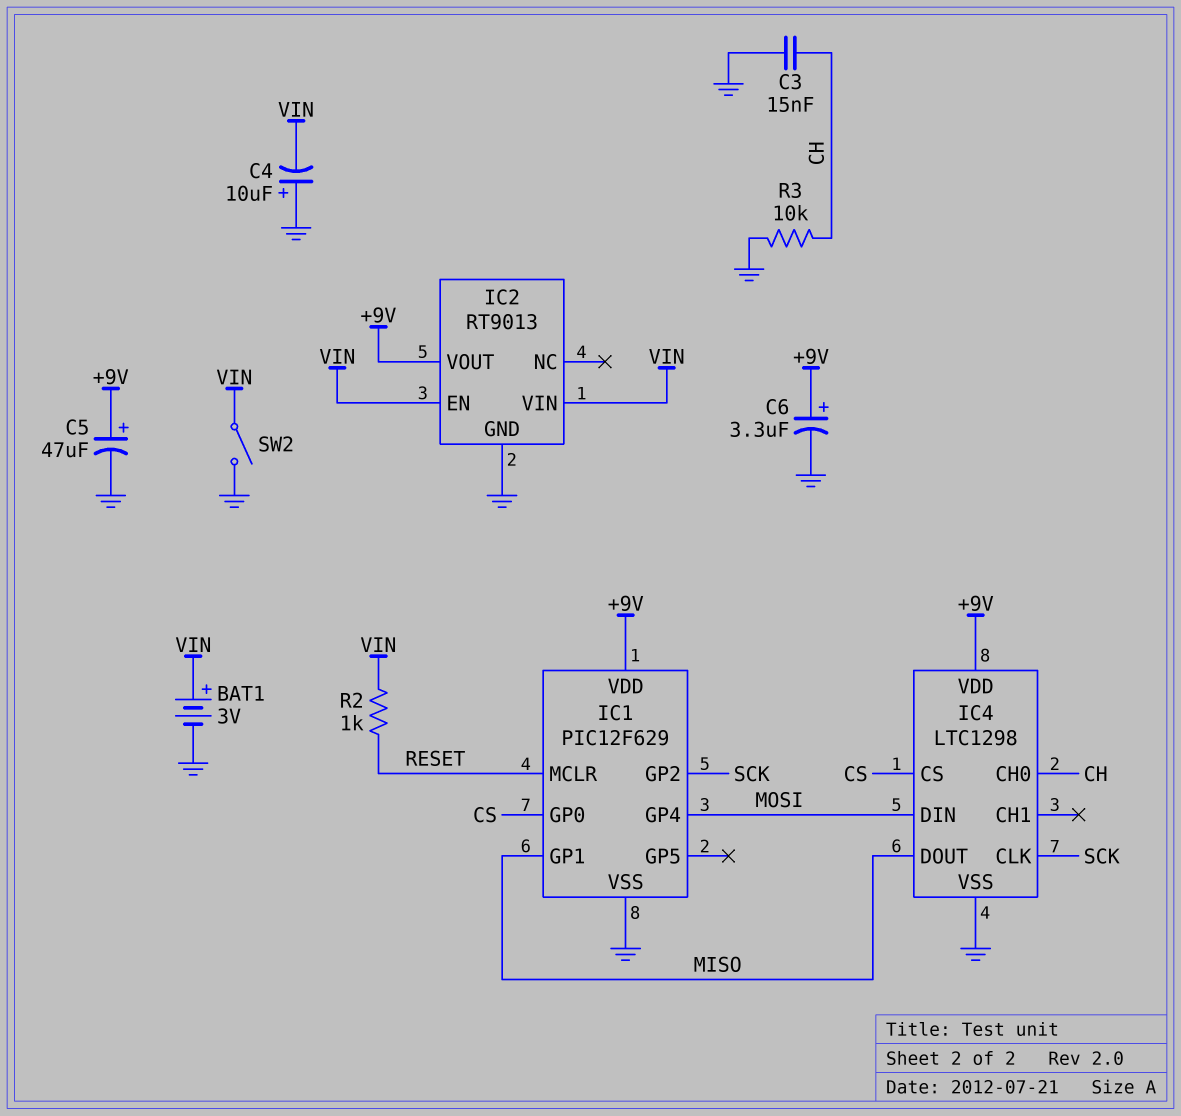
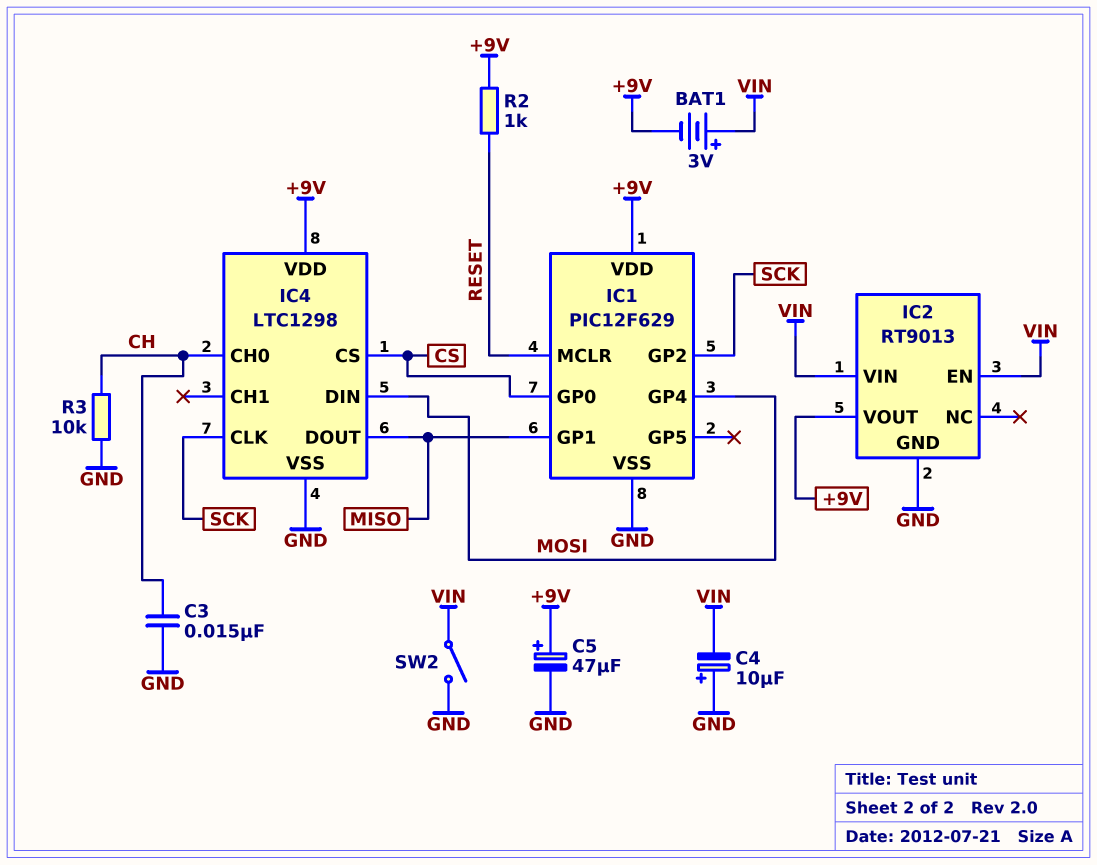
BAT1: 3V (plus VIN, minus GND) -> 3V (plus VIN, minus +9V)
C6: 3.3uF (plus +9V, minus GND) -> none
R2: 1k (RESET, VIN) -> 1k (+9V, RESET)

